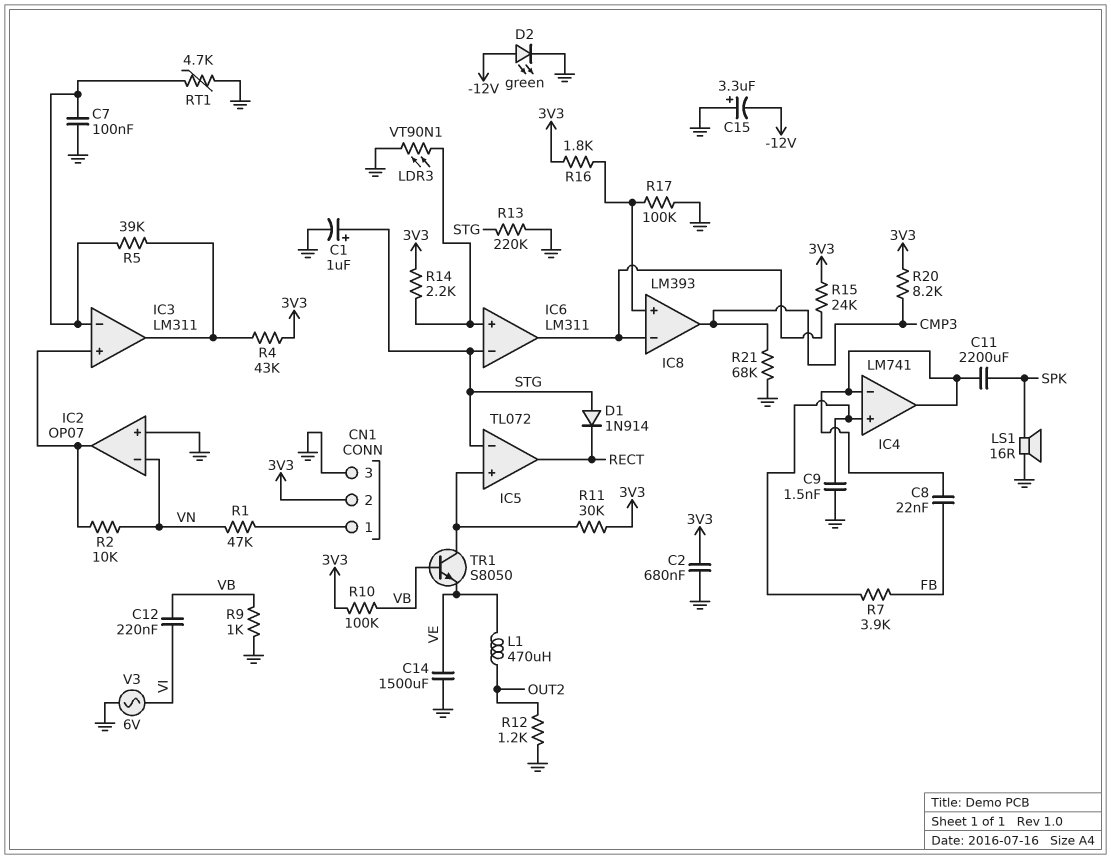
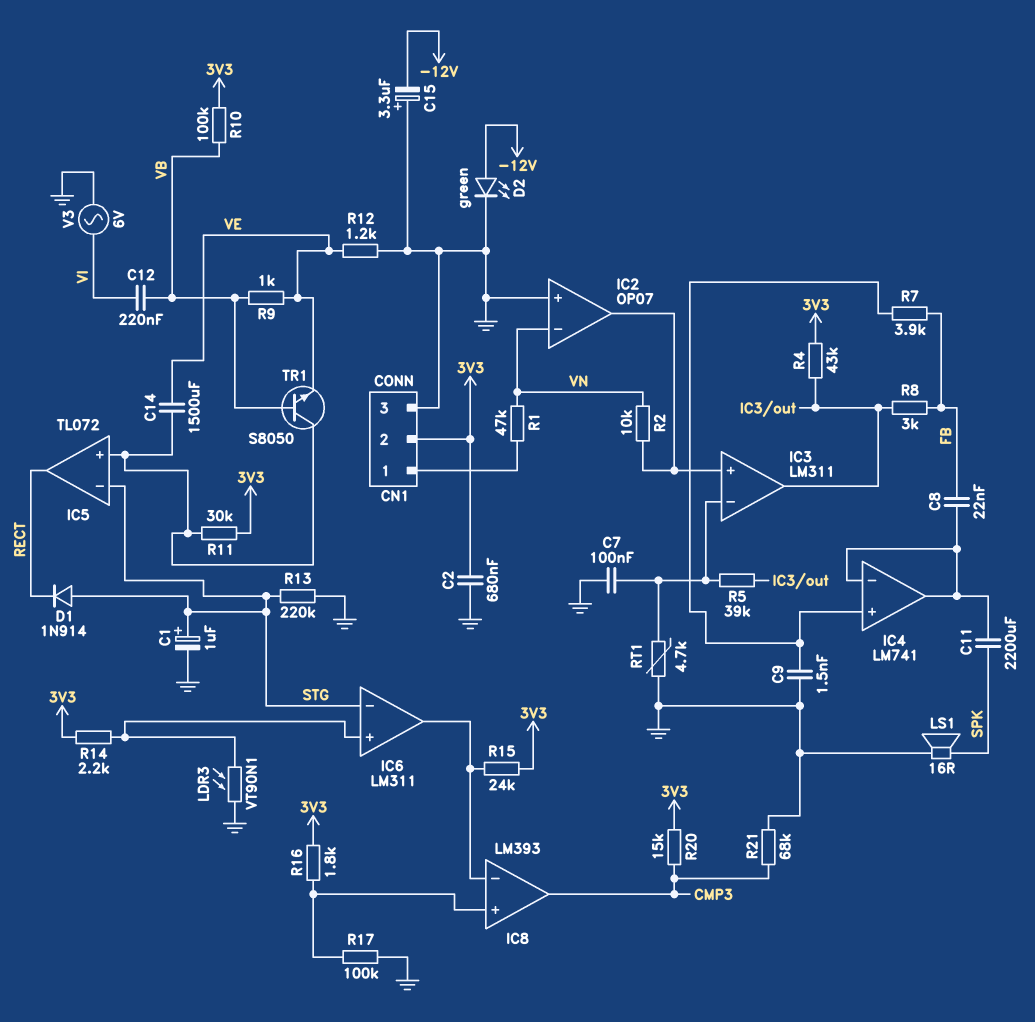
C14: 1500uF (GND, VE) -> 1500uF (IC5/in+, VE)
L1: 470uH (OUT2, VE) -> none
R8: none -> 3k (FB, IC3/out)
R9: 1k (GND, VB) -> 1k (VB, VE)
R12: 1.2k (GND, OUT2) -> 1.2k (GND, VE)
R20: 8.2k (3V3, CMP3) -> 15k (3V3, CMP3)

